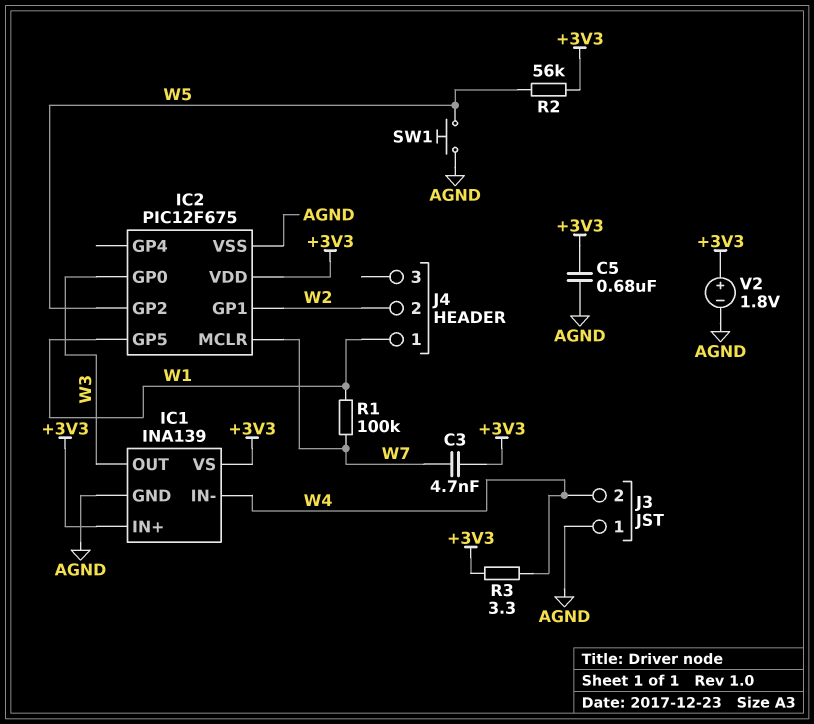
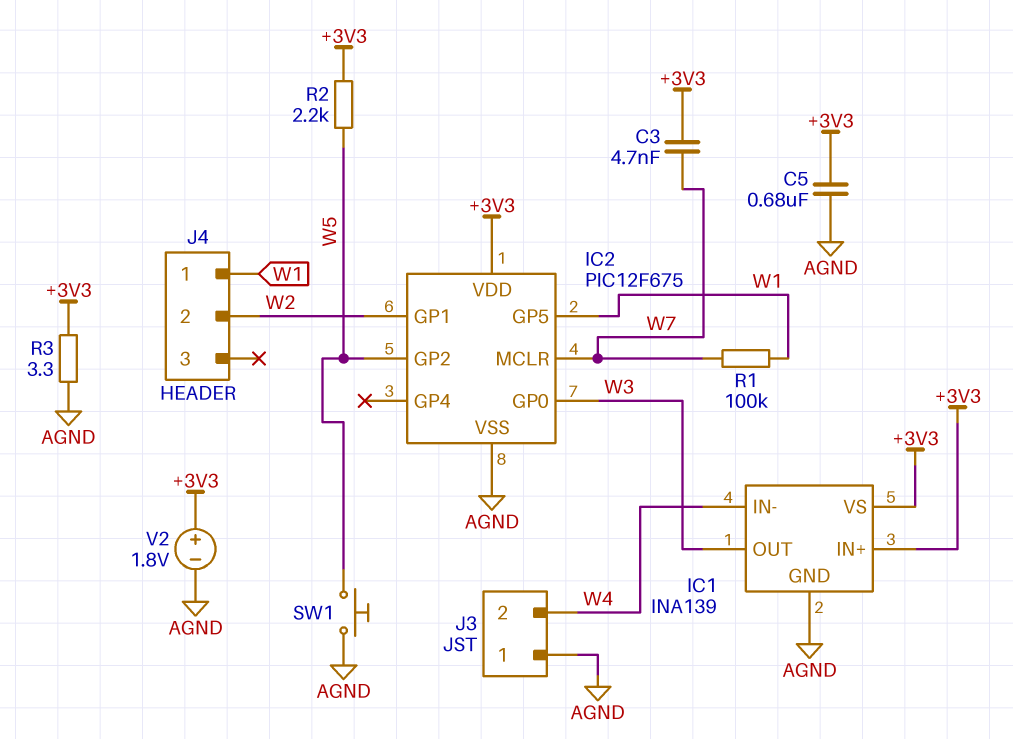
R2: 56k (+3V3, W5) -> 2.2k (+3V3, W5)
R3: 3.3 (+3V3, W4) -> 3.3 (+3V3, AGND)

